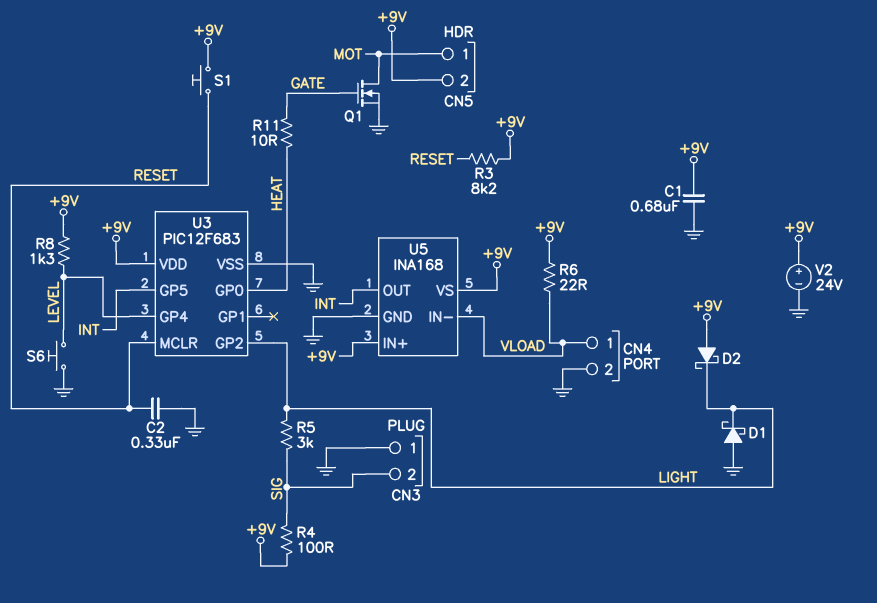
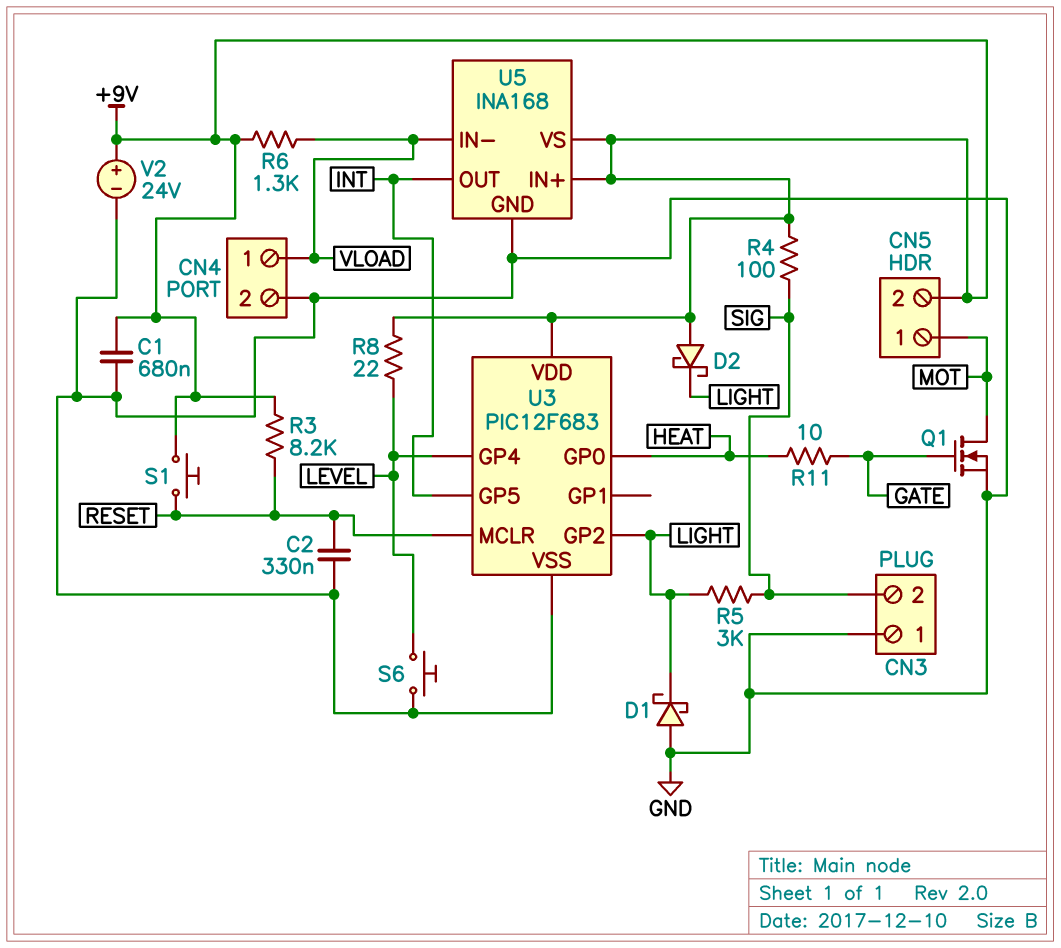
R6: 22 (+9V, VLOAD) -> 1.3k (+9V, VLOAD)
R8: 1.3k (+9V, LEVEL) -> 22 (+9V, LEVEL)

